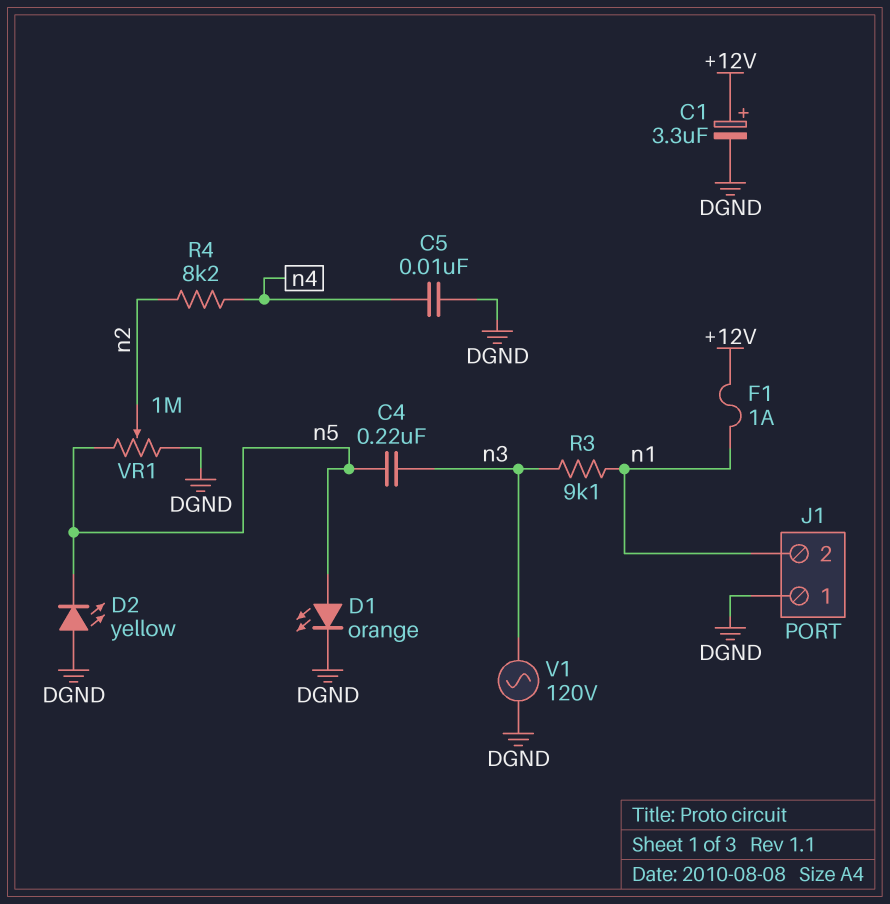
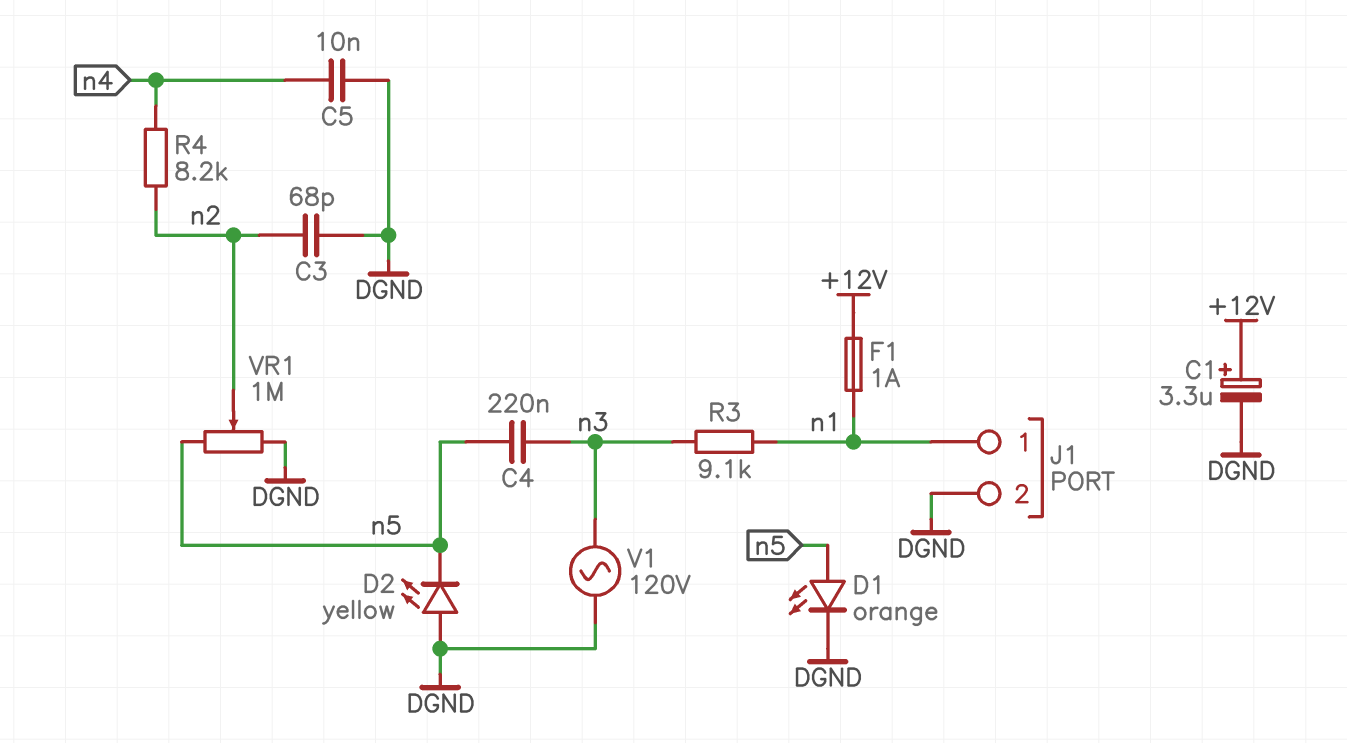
C3: none -> 68pF (DGND, n2)
J1 pin 1: DGND -> n1
J1 pin 2: n1 -> DGND

